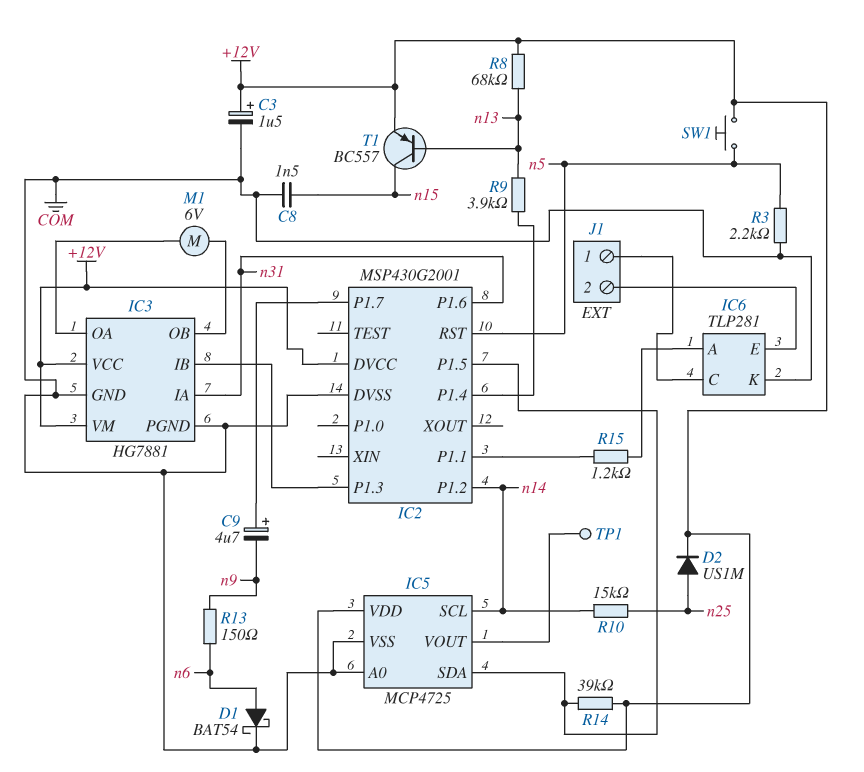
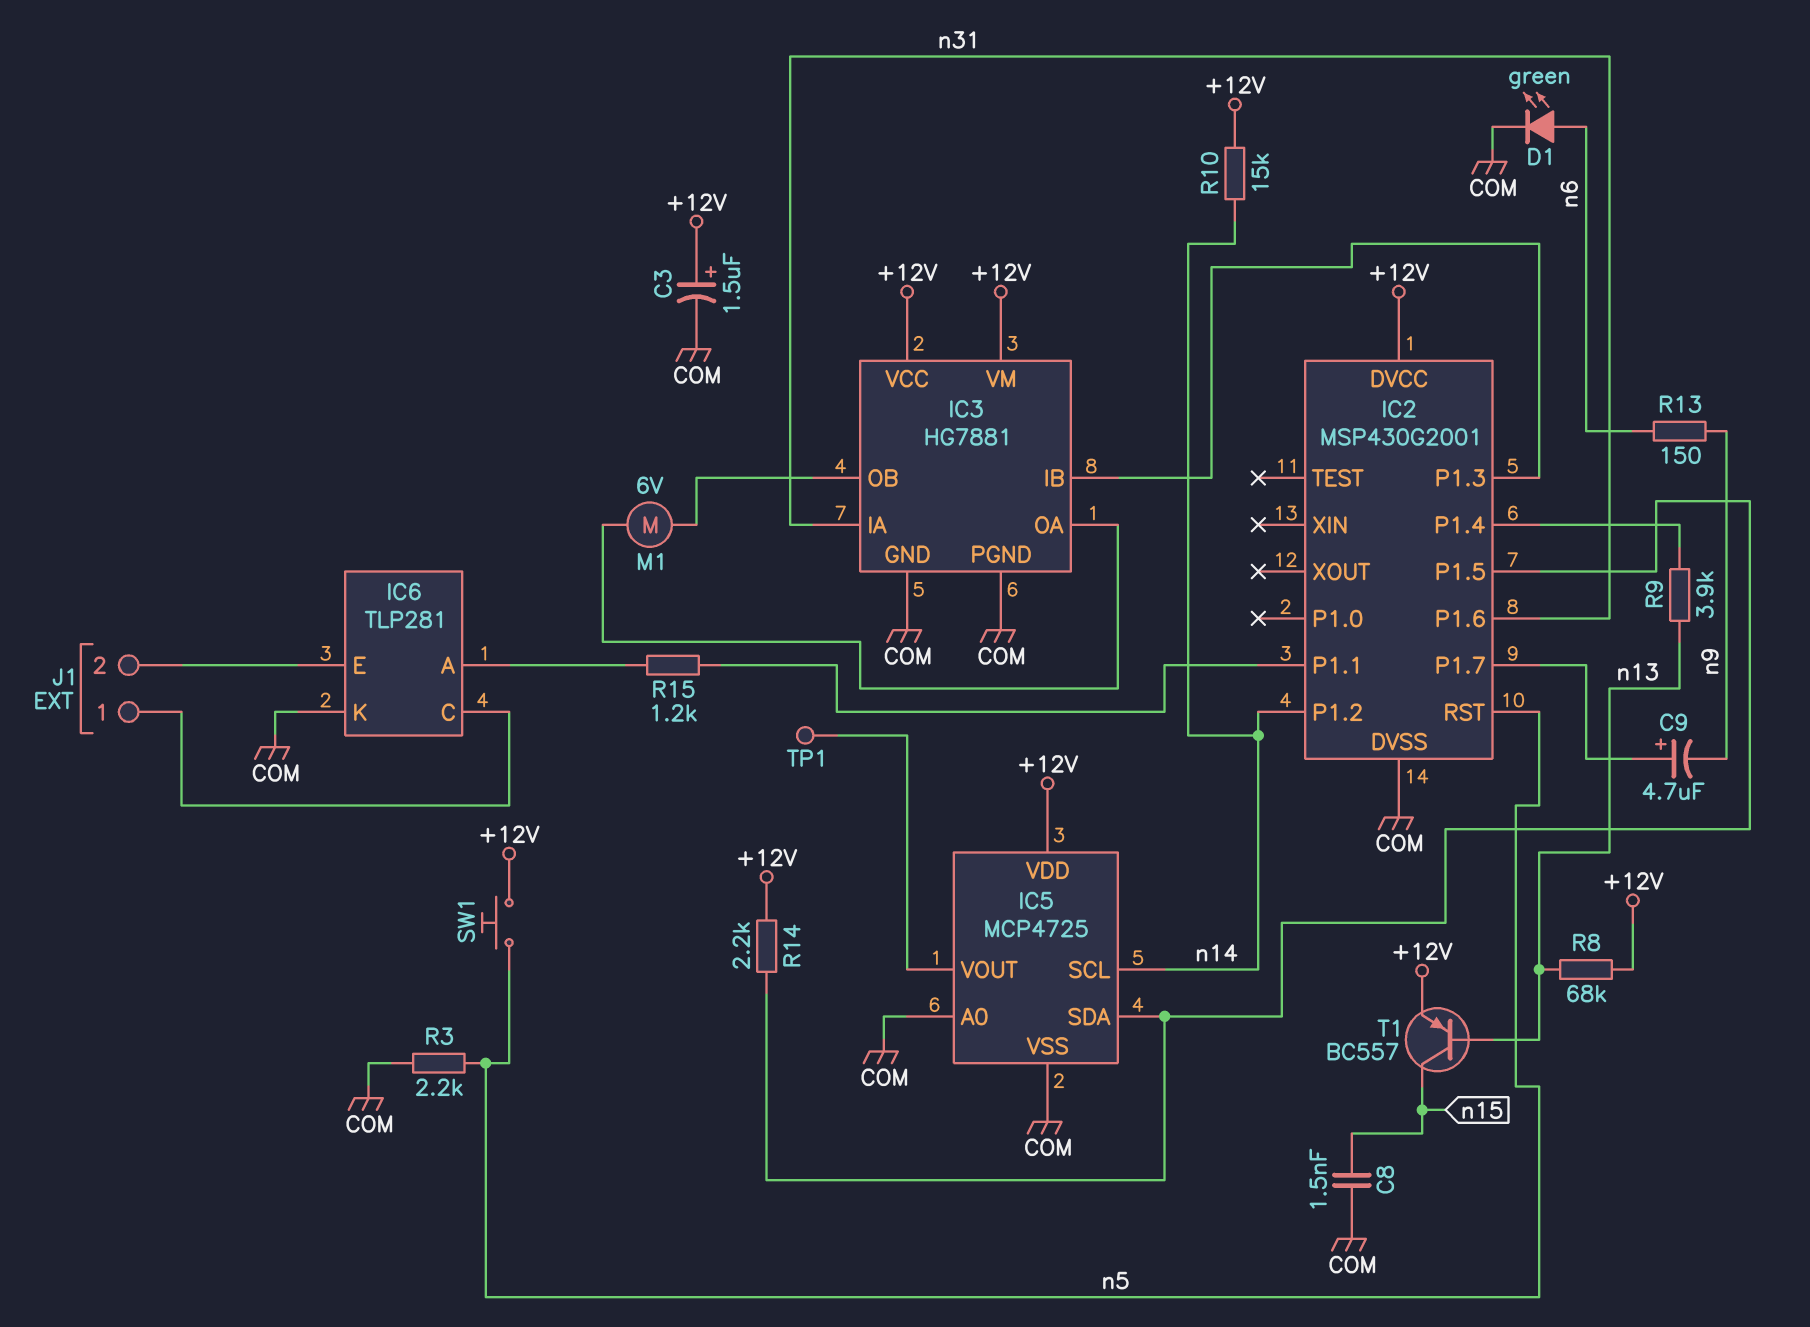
D1: schottky BAT54 (A n6, K COM) -> LED green (A n6, K COM)
D2: diode US1M (A n25, K +12V) -> none
R10: 15k (n14, n25) -> 15k (+12V, n14)
R14: 39k (+12V, IC2/P1.5) -> 2.2k (+12V, IC2/P1.5)

